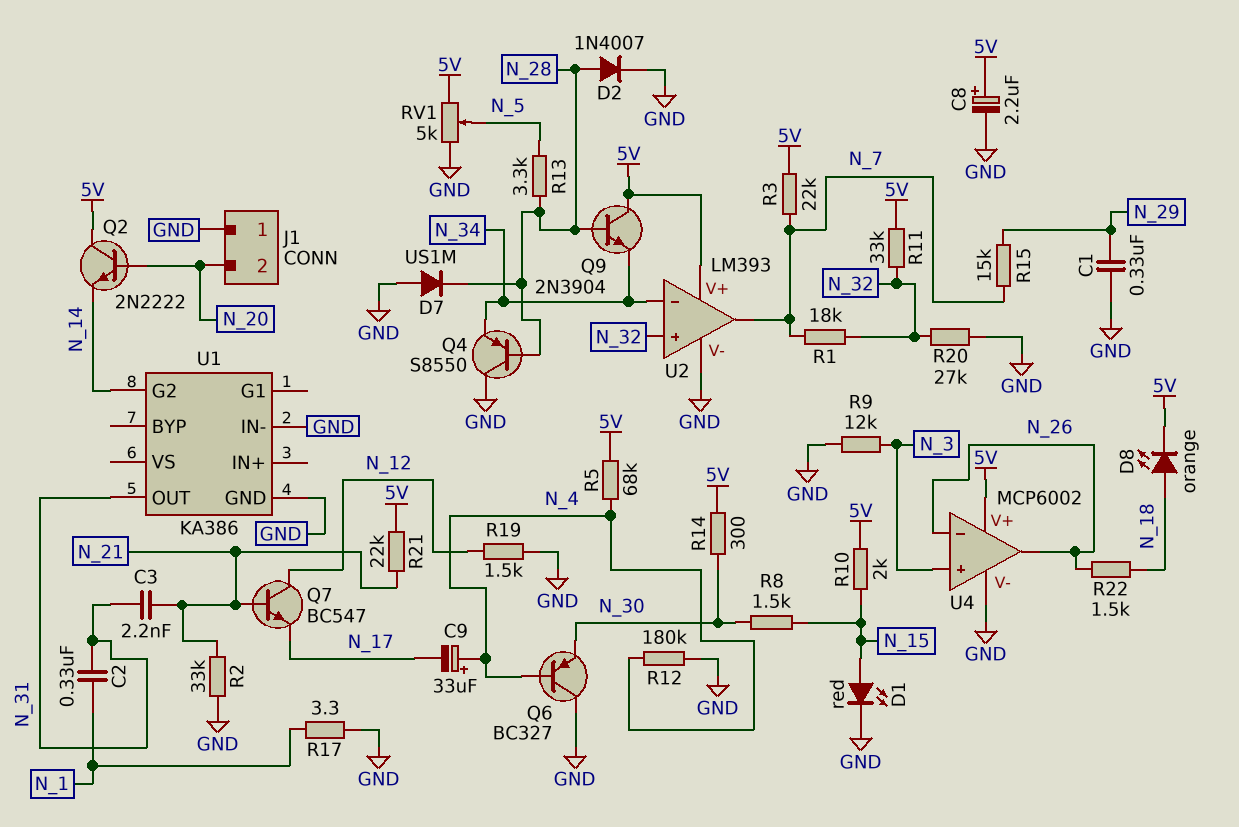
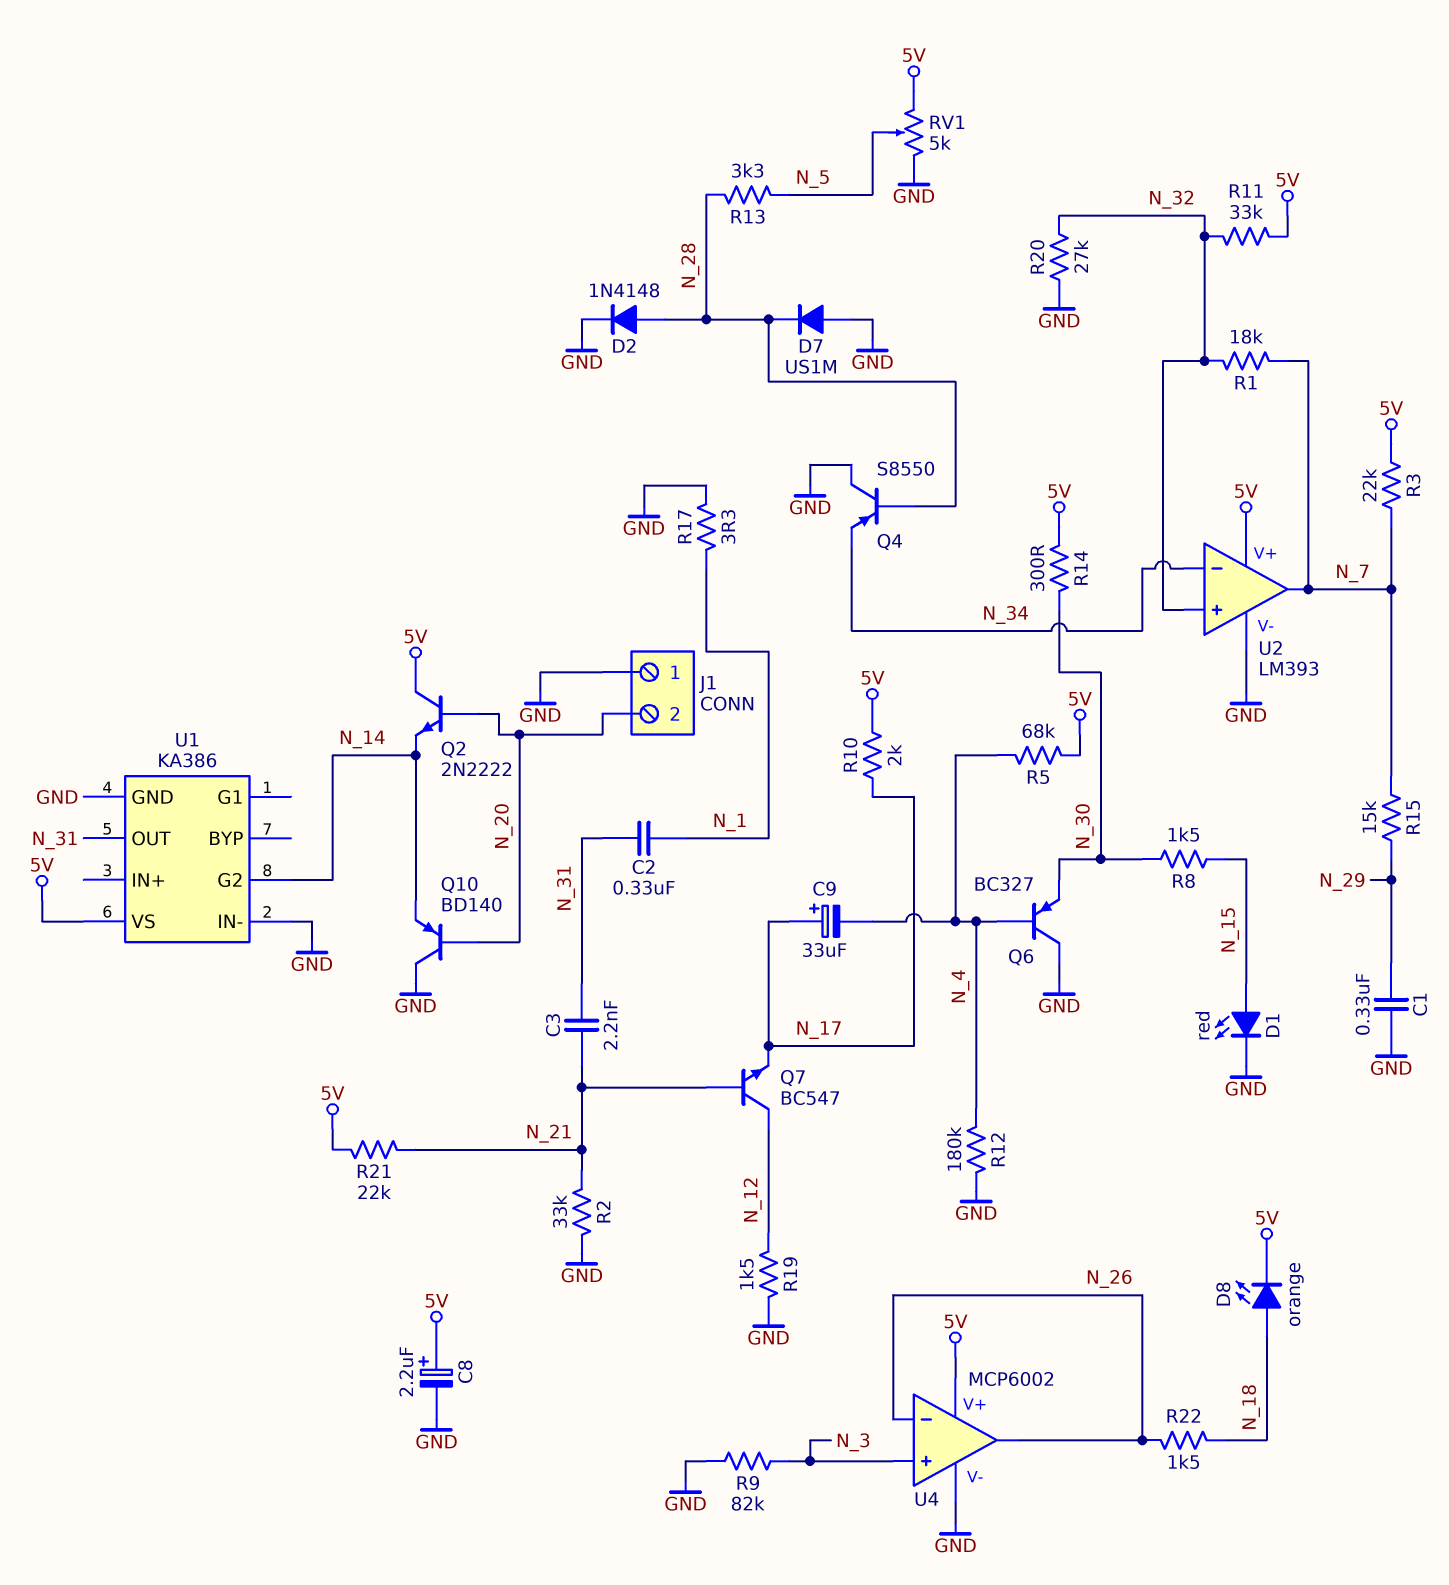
C9: 33uF (plus N_4, minus N_17) -> 33uF (plus N_17, minus N_4)
D2: diode 1N4007 (A N_28, K GND) -> diode 1N4148 (A N_28, K GND)
Q9: NPN 2N3904 (B N_28, C 5V, E N_34) -> none
Q10: none -> PNP BD140 (B N_20, C GND, E N_14)
R9: 12k (GND, N_3) -> 82k (GND, N_3)
R10: 2k (5V, N_15) -> 2k (5V, N_17)
U1 pin VS: none -> 5V

